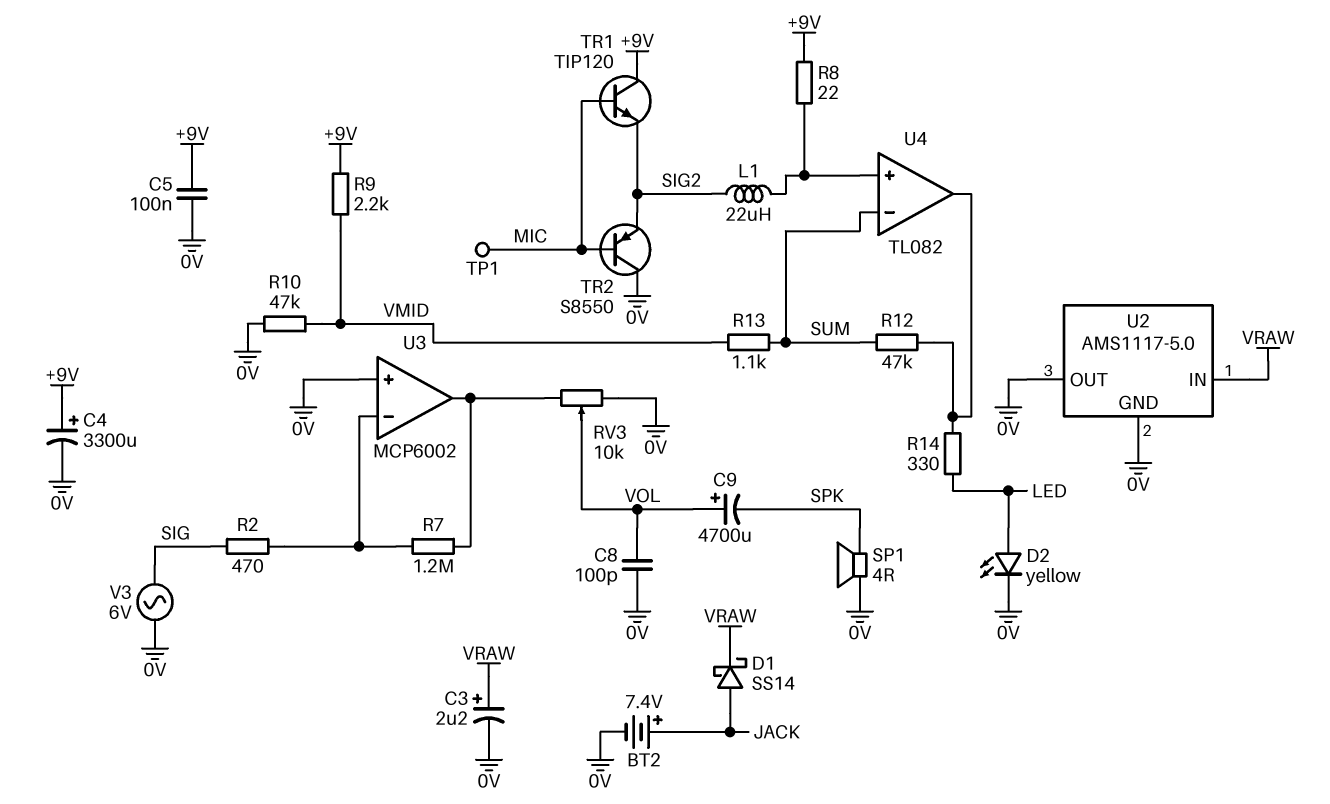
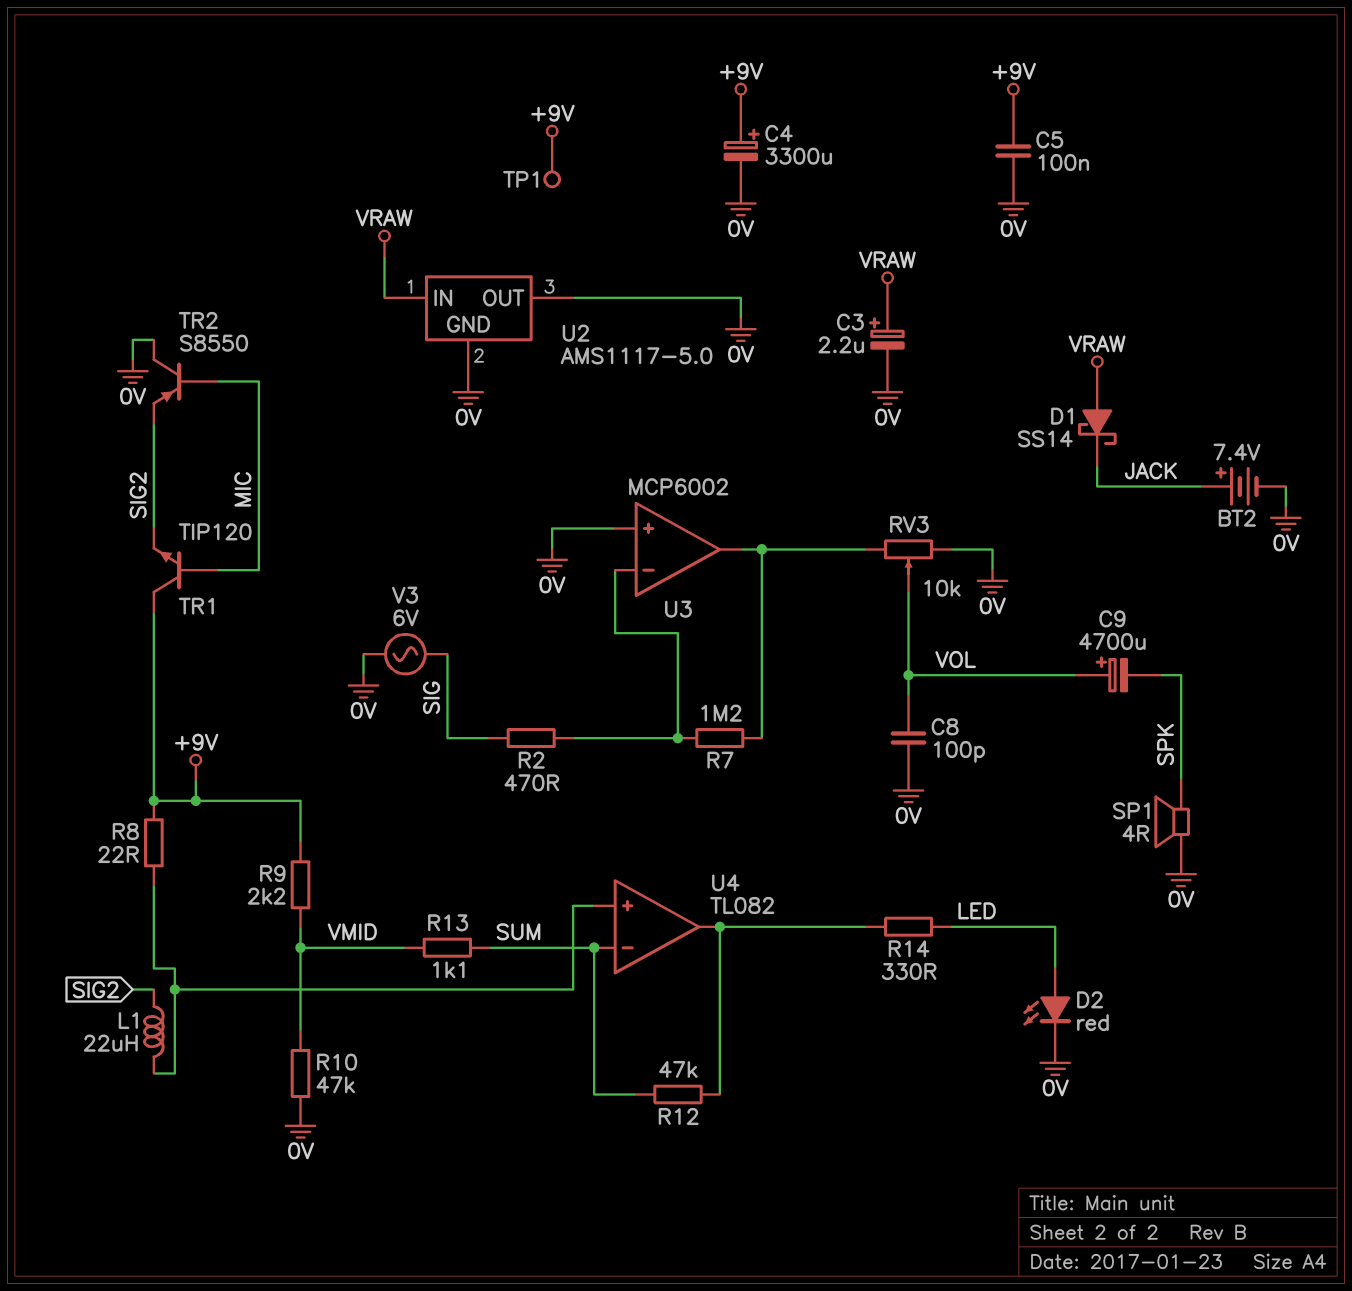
D1: schottky SS14 (A JACK, K VRAW) -> schottky SS14 (A VRAW, K JACK)
D2: LED yellow (A LED, K 0V) -> LED red (A LED, K 0V)
TP1: test point (MIC) -> test point (+9V)

